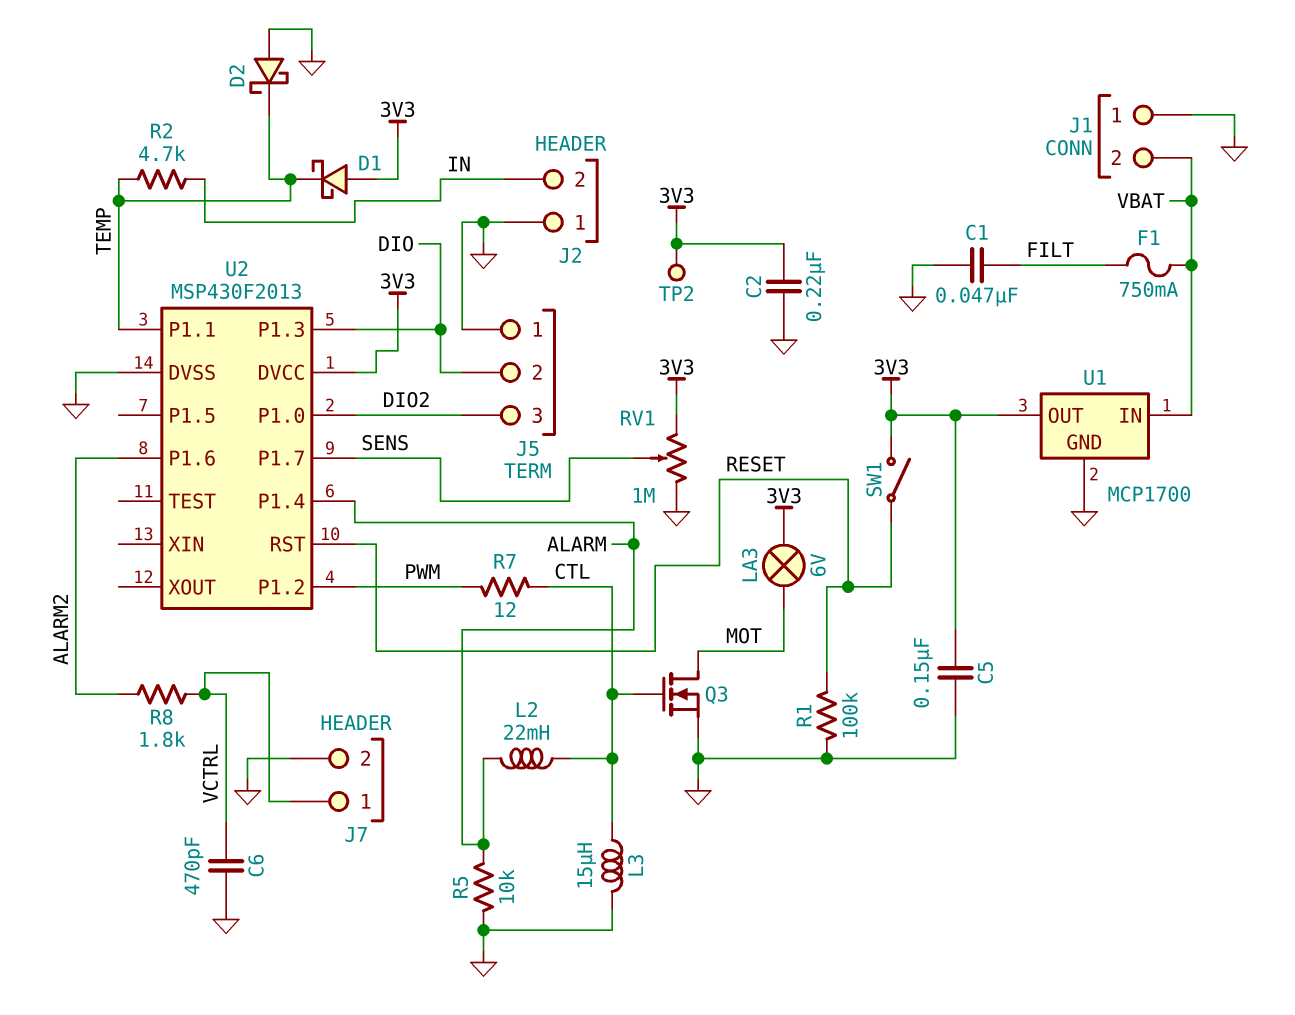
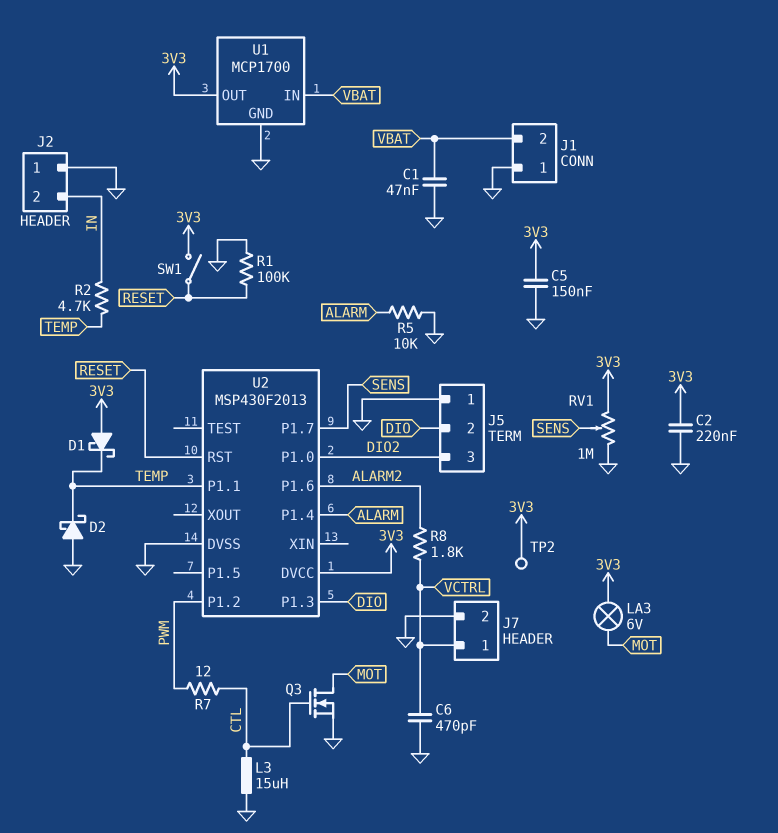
C1: 47nF (FILT, GND) -> 47nF (GND, VBAT)
F1: 750mA (FILT, VBAT) -> none
L2: 22mH (ALARM, CTL) -> none

